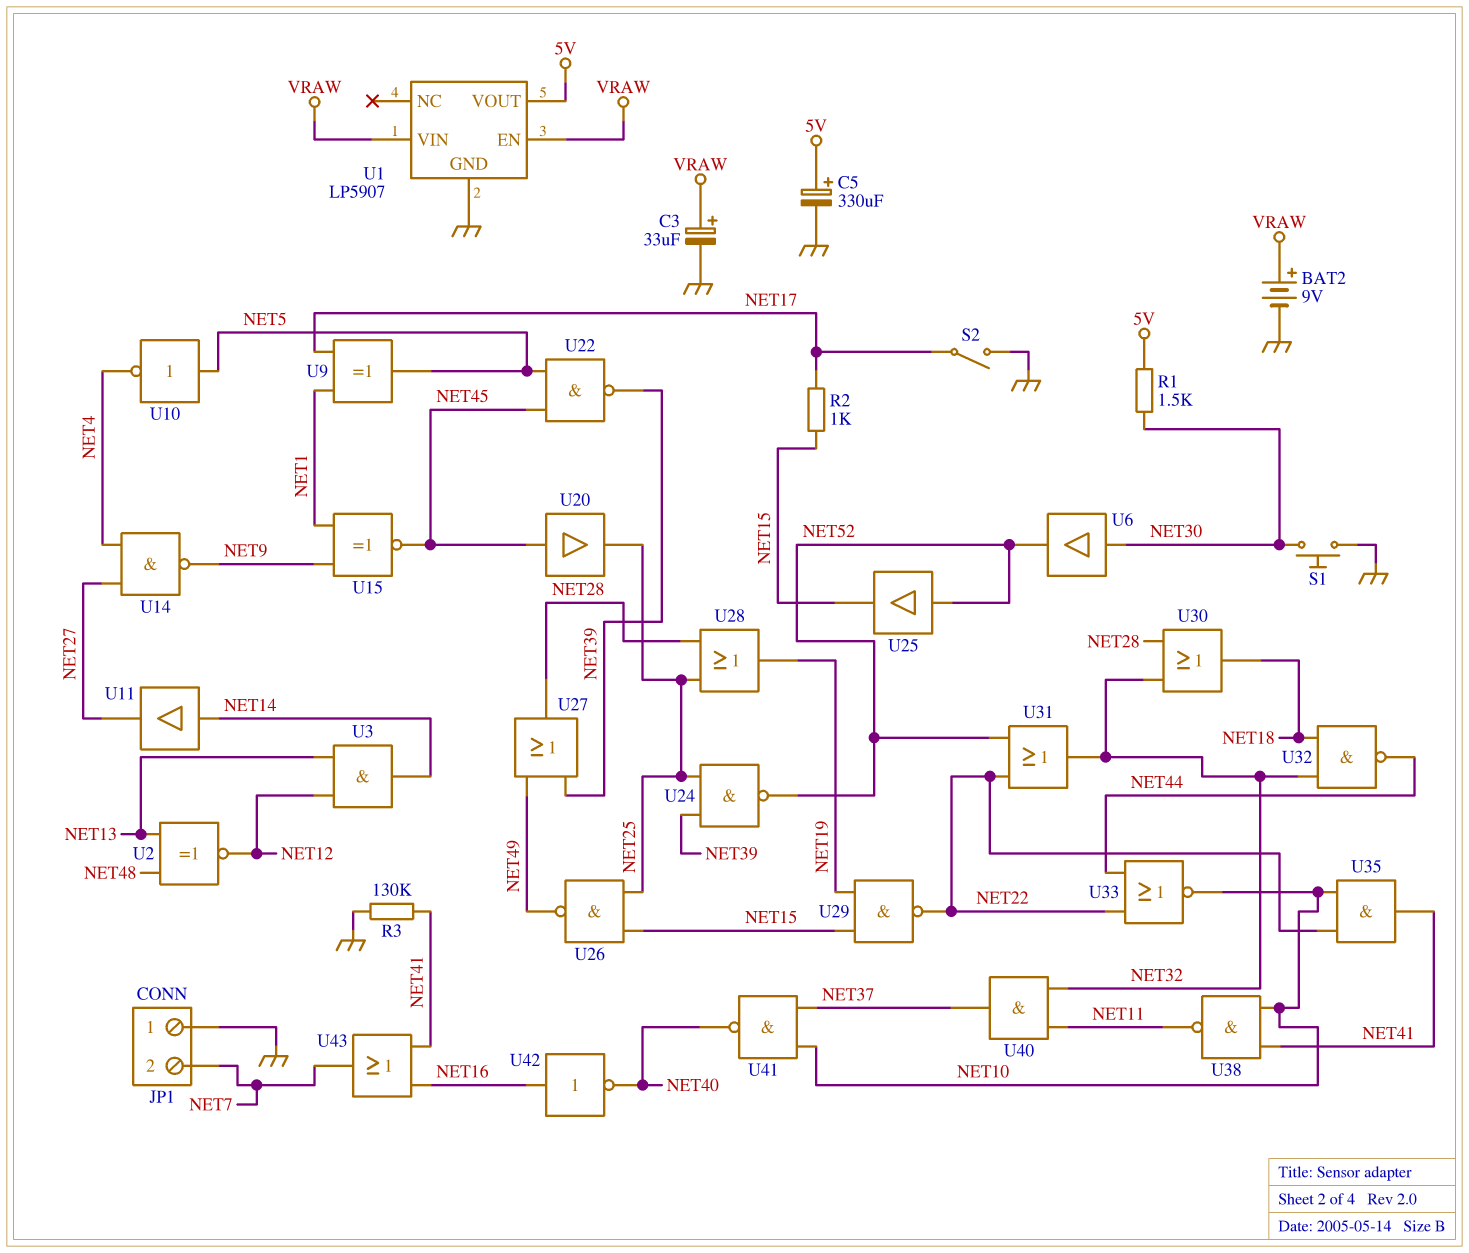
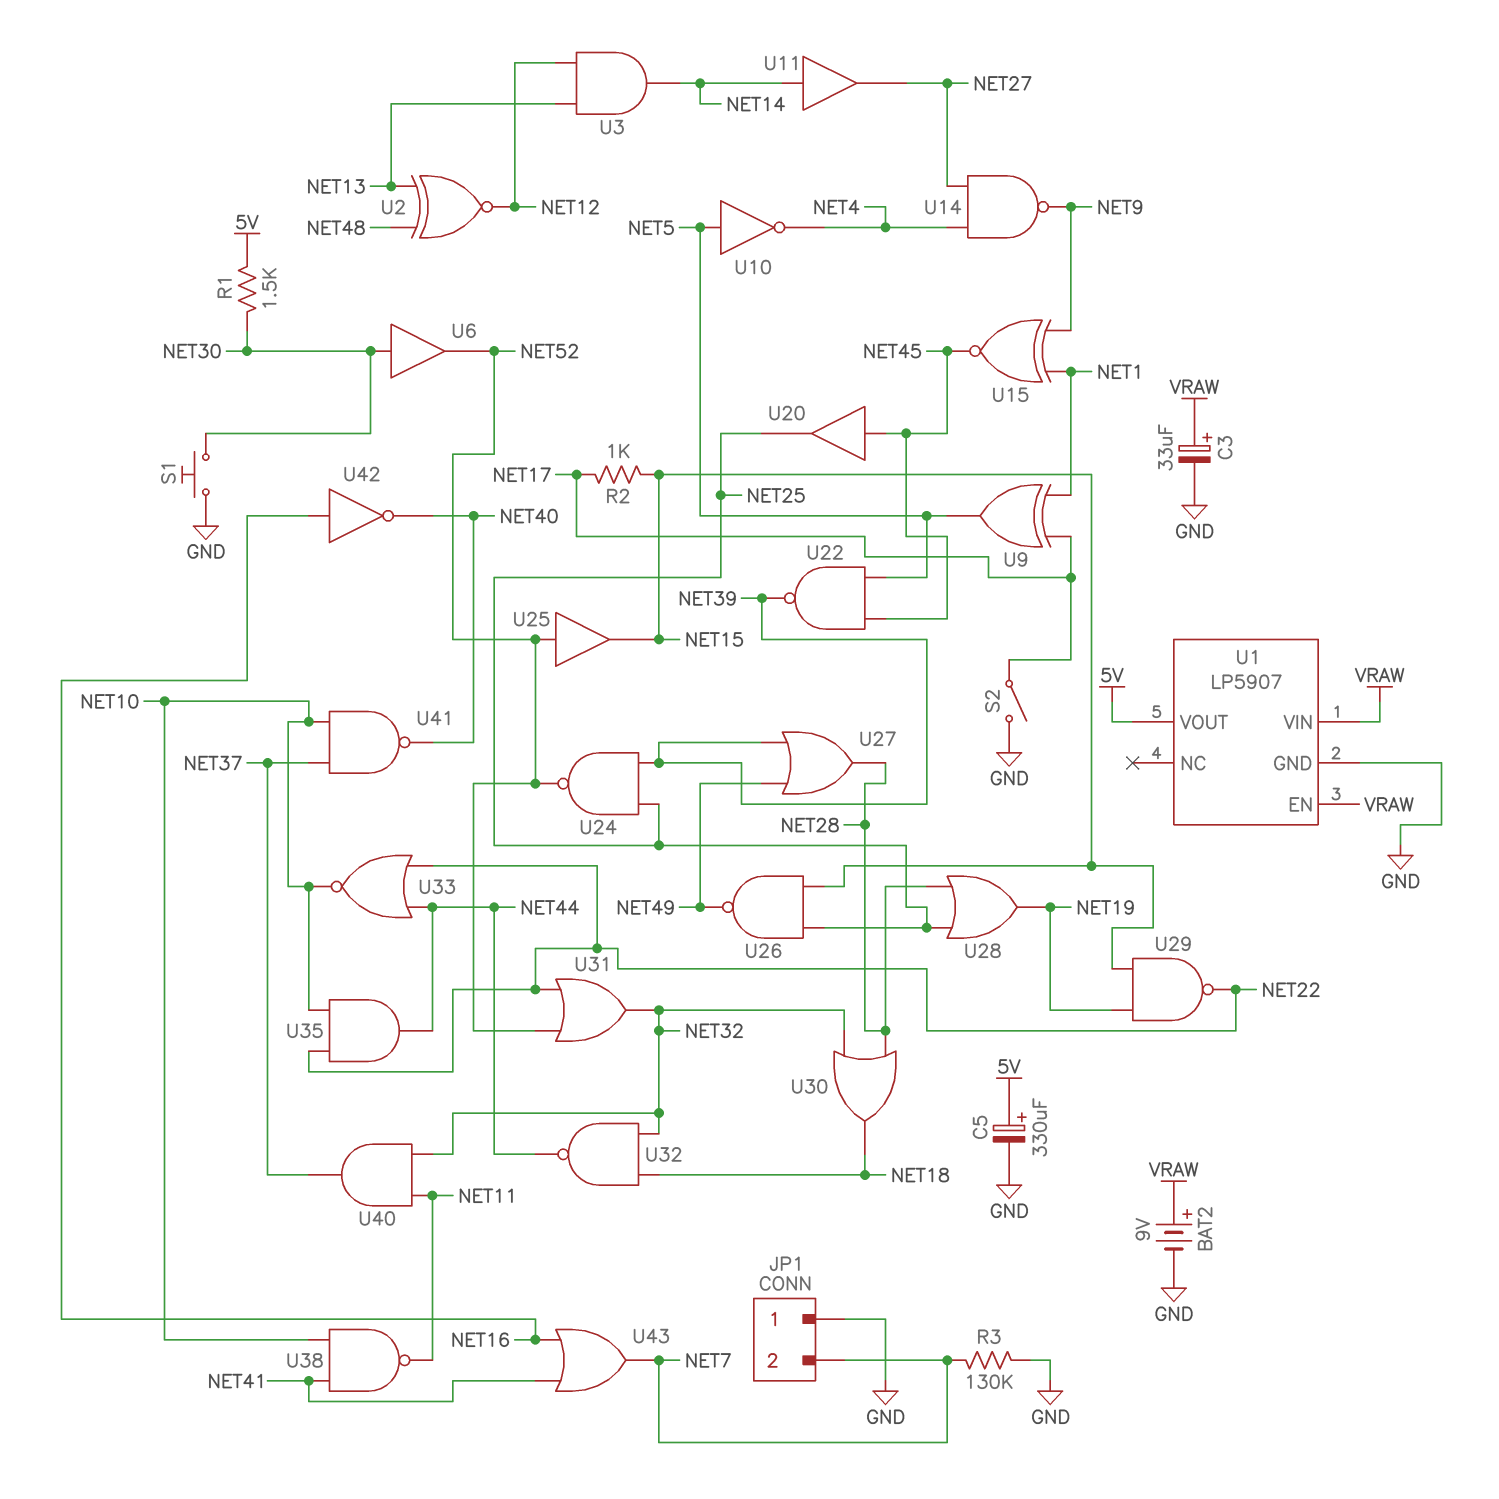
R3: 130k (GND, NET41) -> 130k (GND, NET7)
U35: AND (in NET10, in NET22, out NET41) -> AND (in NET10, in NET22, out NET44)

